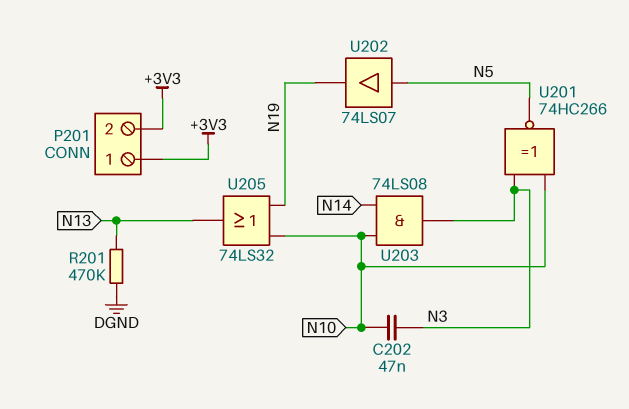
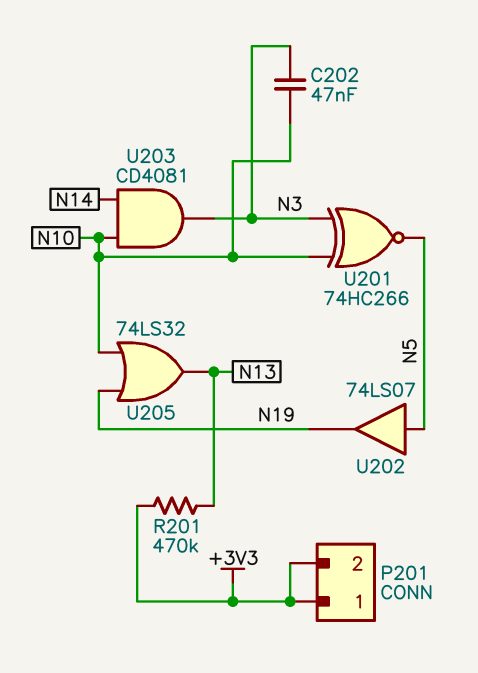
R201: 470k (DGND, N13) -> 470k (+3V3, N13)
U203: AND 74LS08 (in N10, in N14, out N3) -> AND CD4081 (in N10, in N14, out N3)

